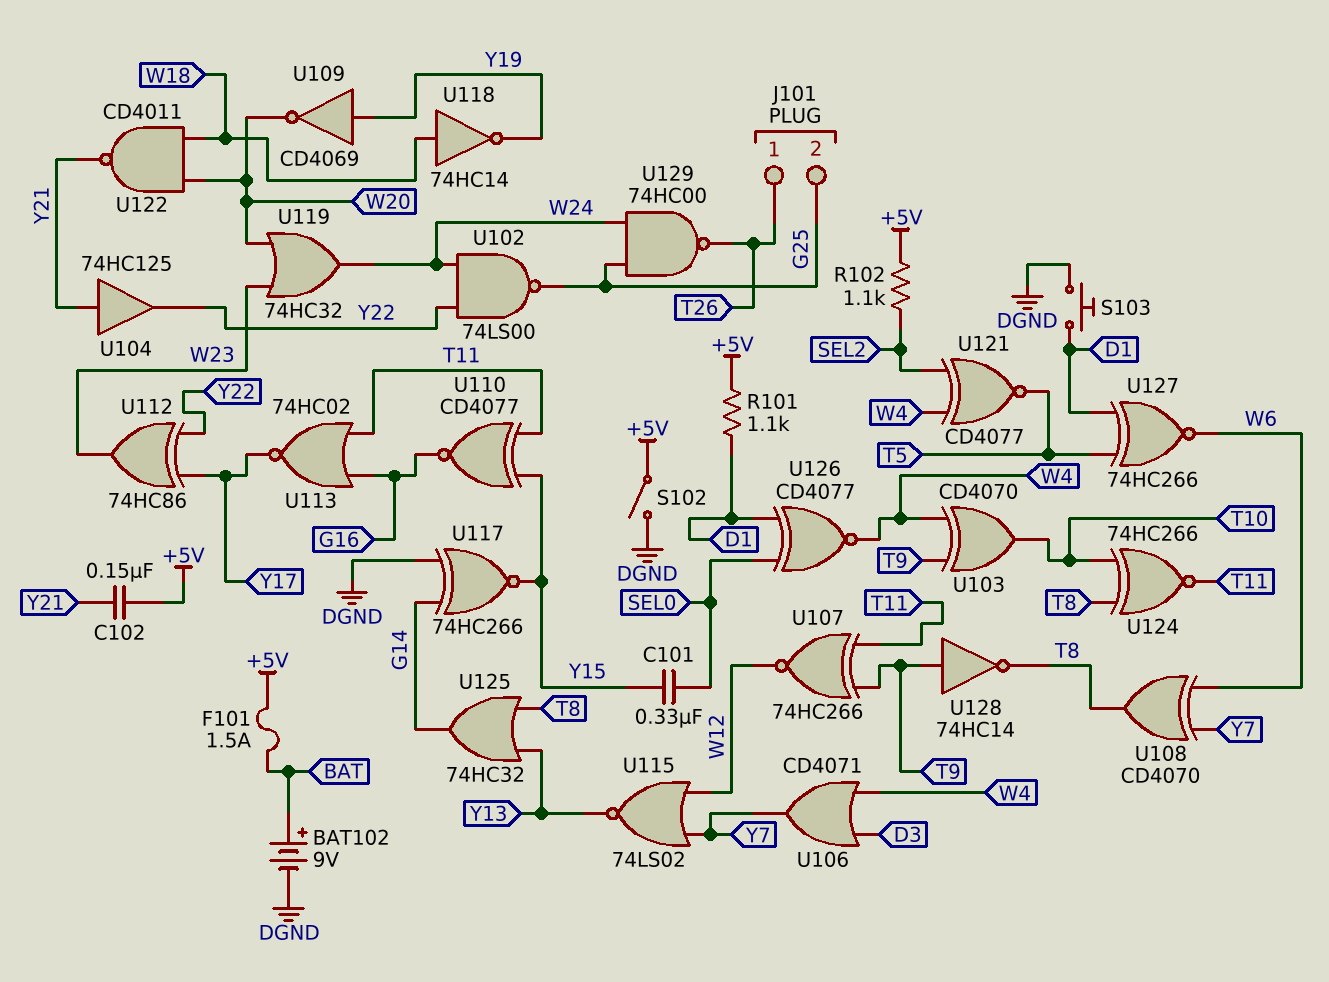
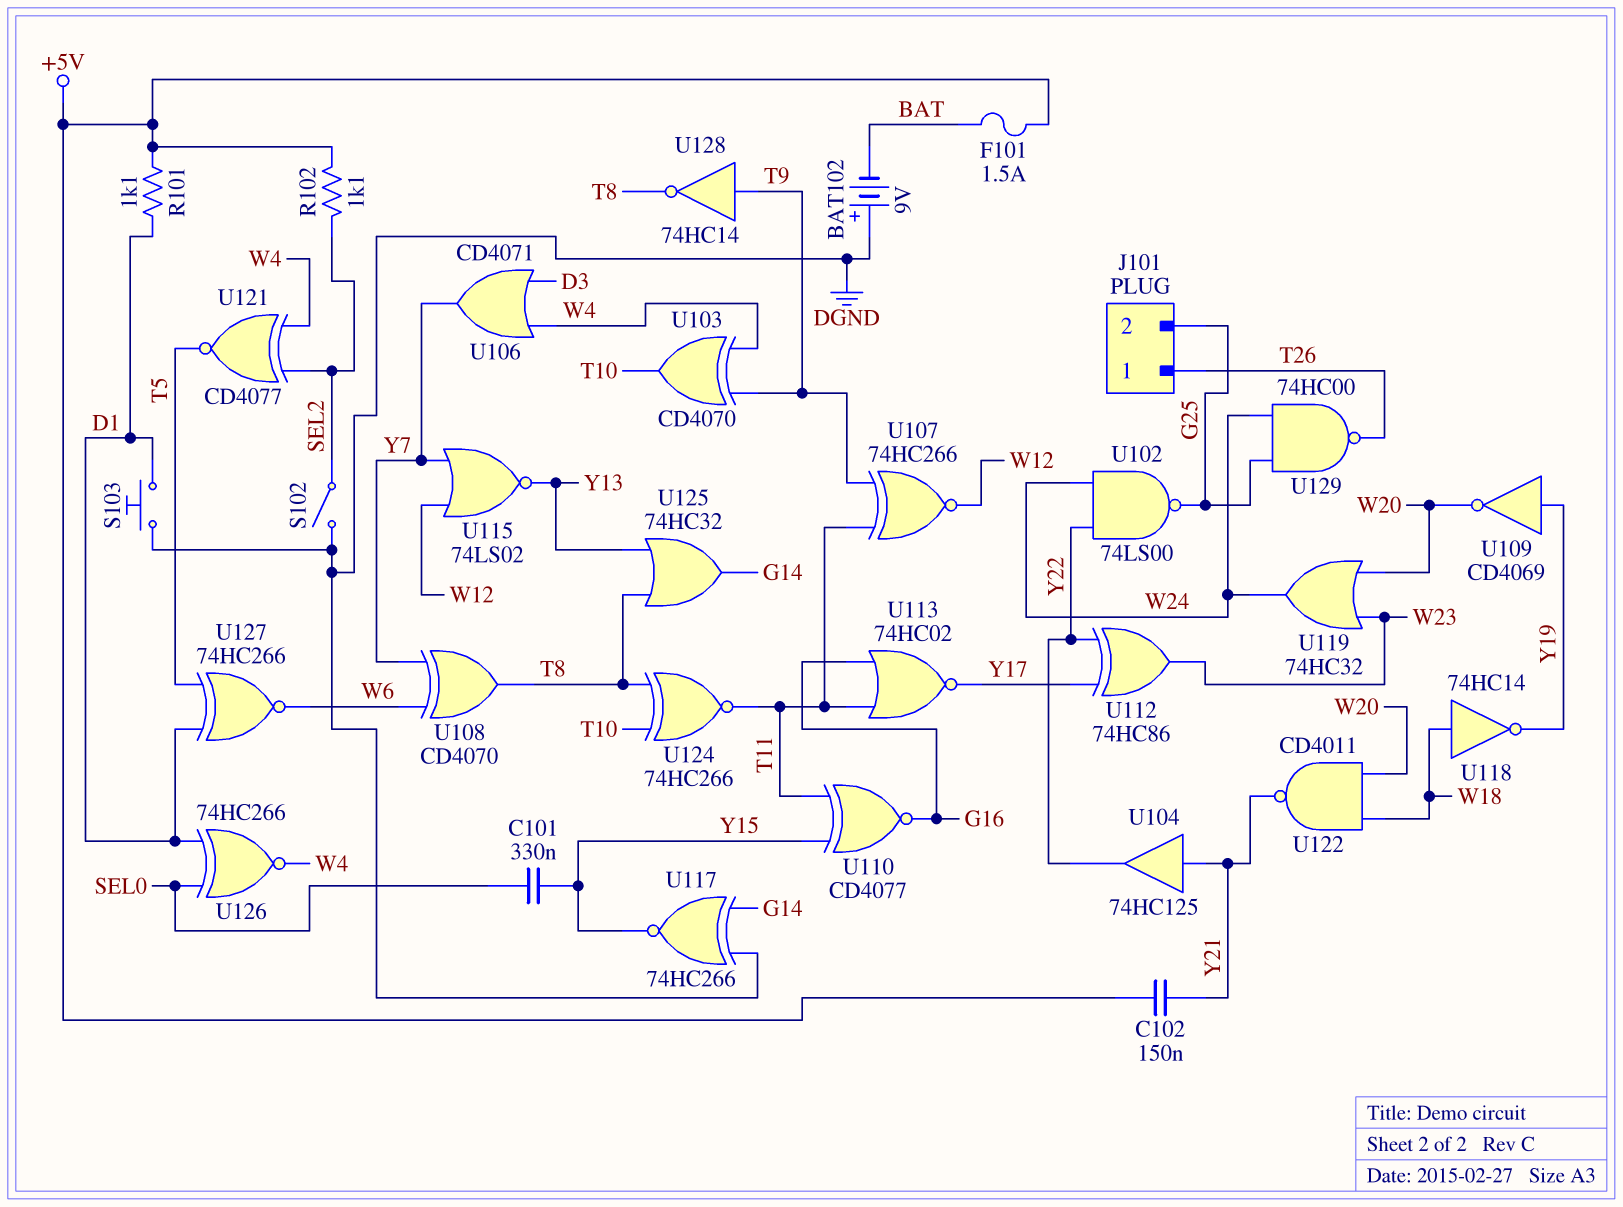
BAT102: 9V (plus BAT, minus DGND) -> 9V (plus DGND, minus BAT)
S102: switch (+5V, DGND) -> switch (DGND, SEL2)
U126: XNOR CD4077 (in D1, in SEL0, out W4) -> XNOR 74HC266 (in D1, in SEL0, out W4)

